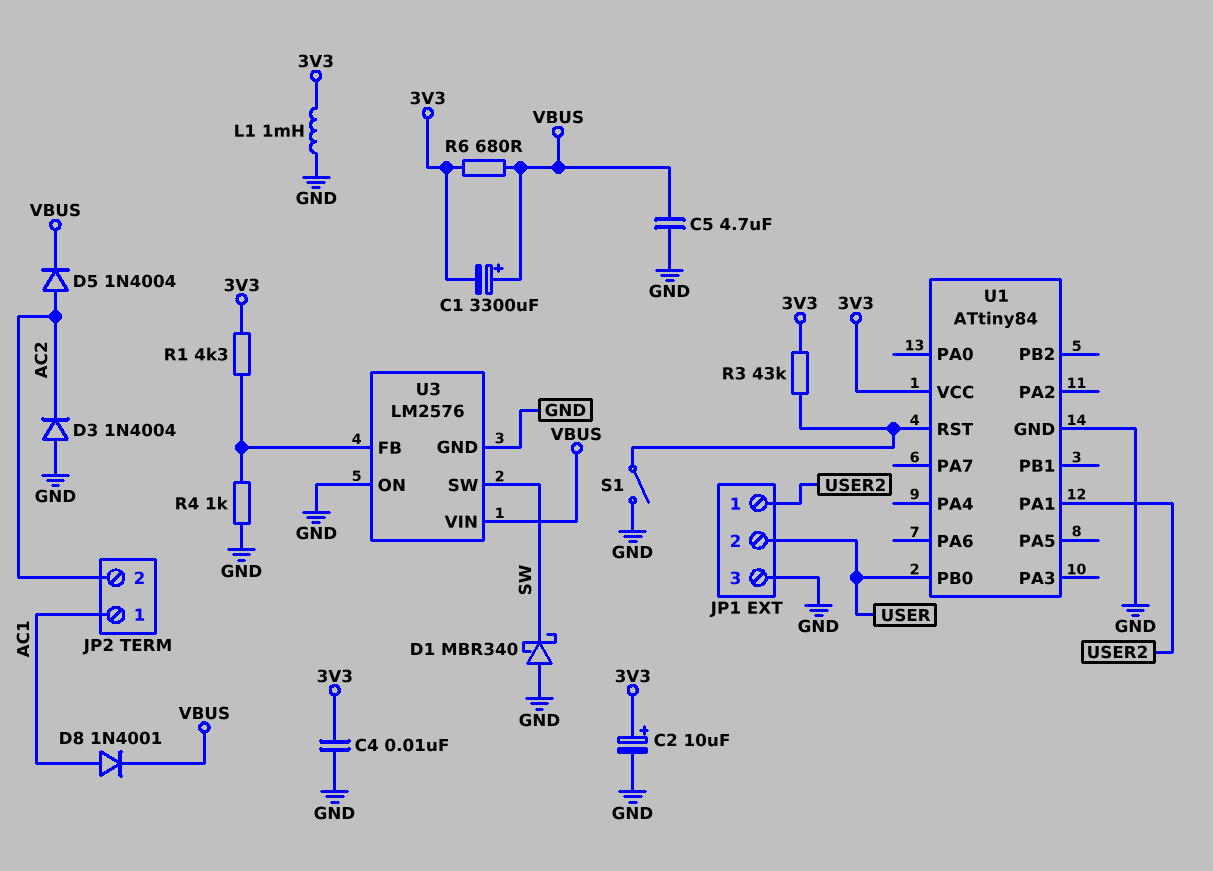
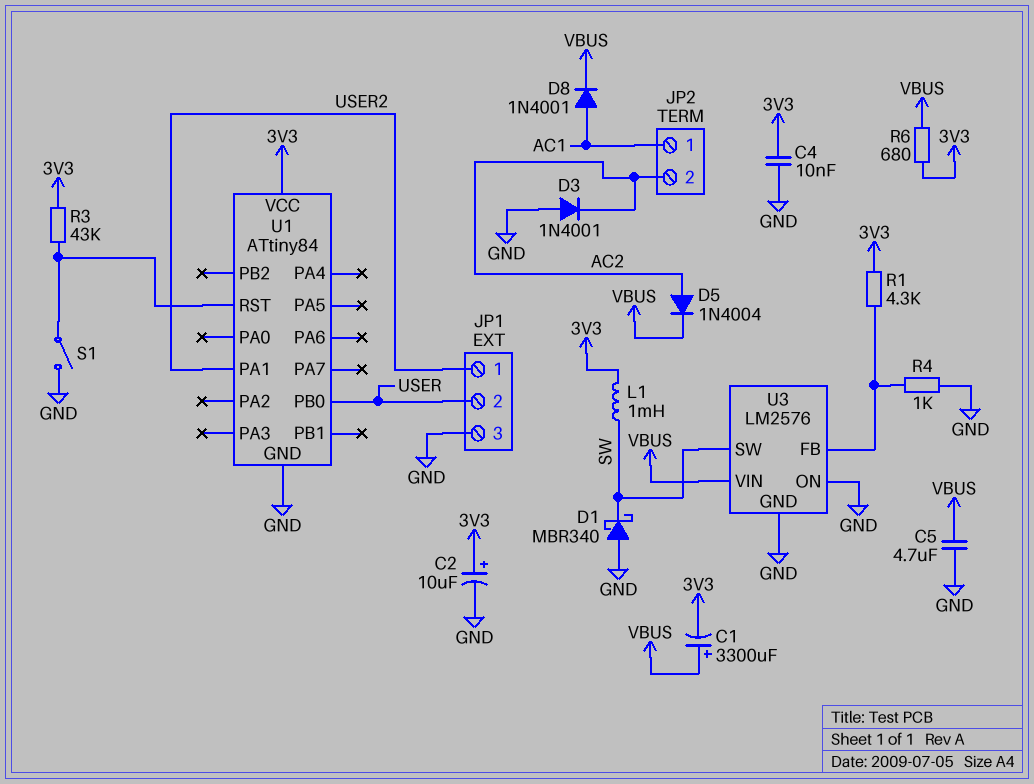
D3: diode 1N4004 (A GND, K AC2) -> diode 1N4001 (A GND, K AC2)
L1: 1mH (3V3, GND) -> 1mH (3V3, SW)

